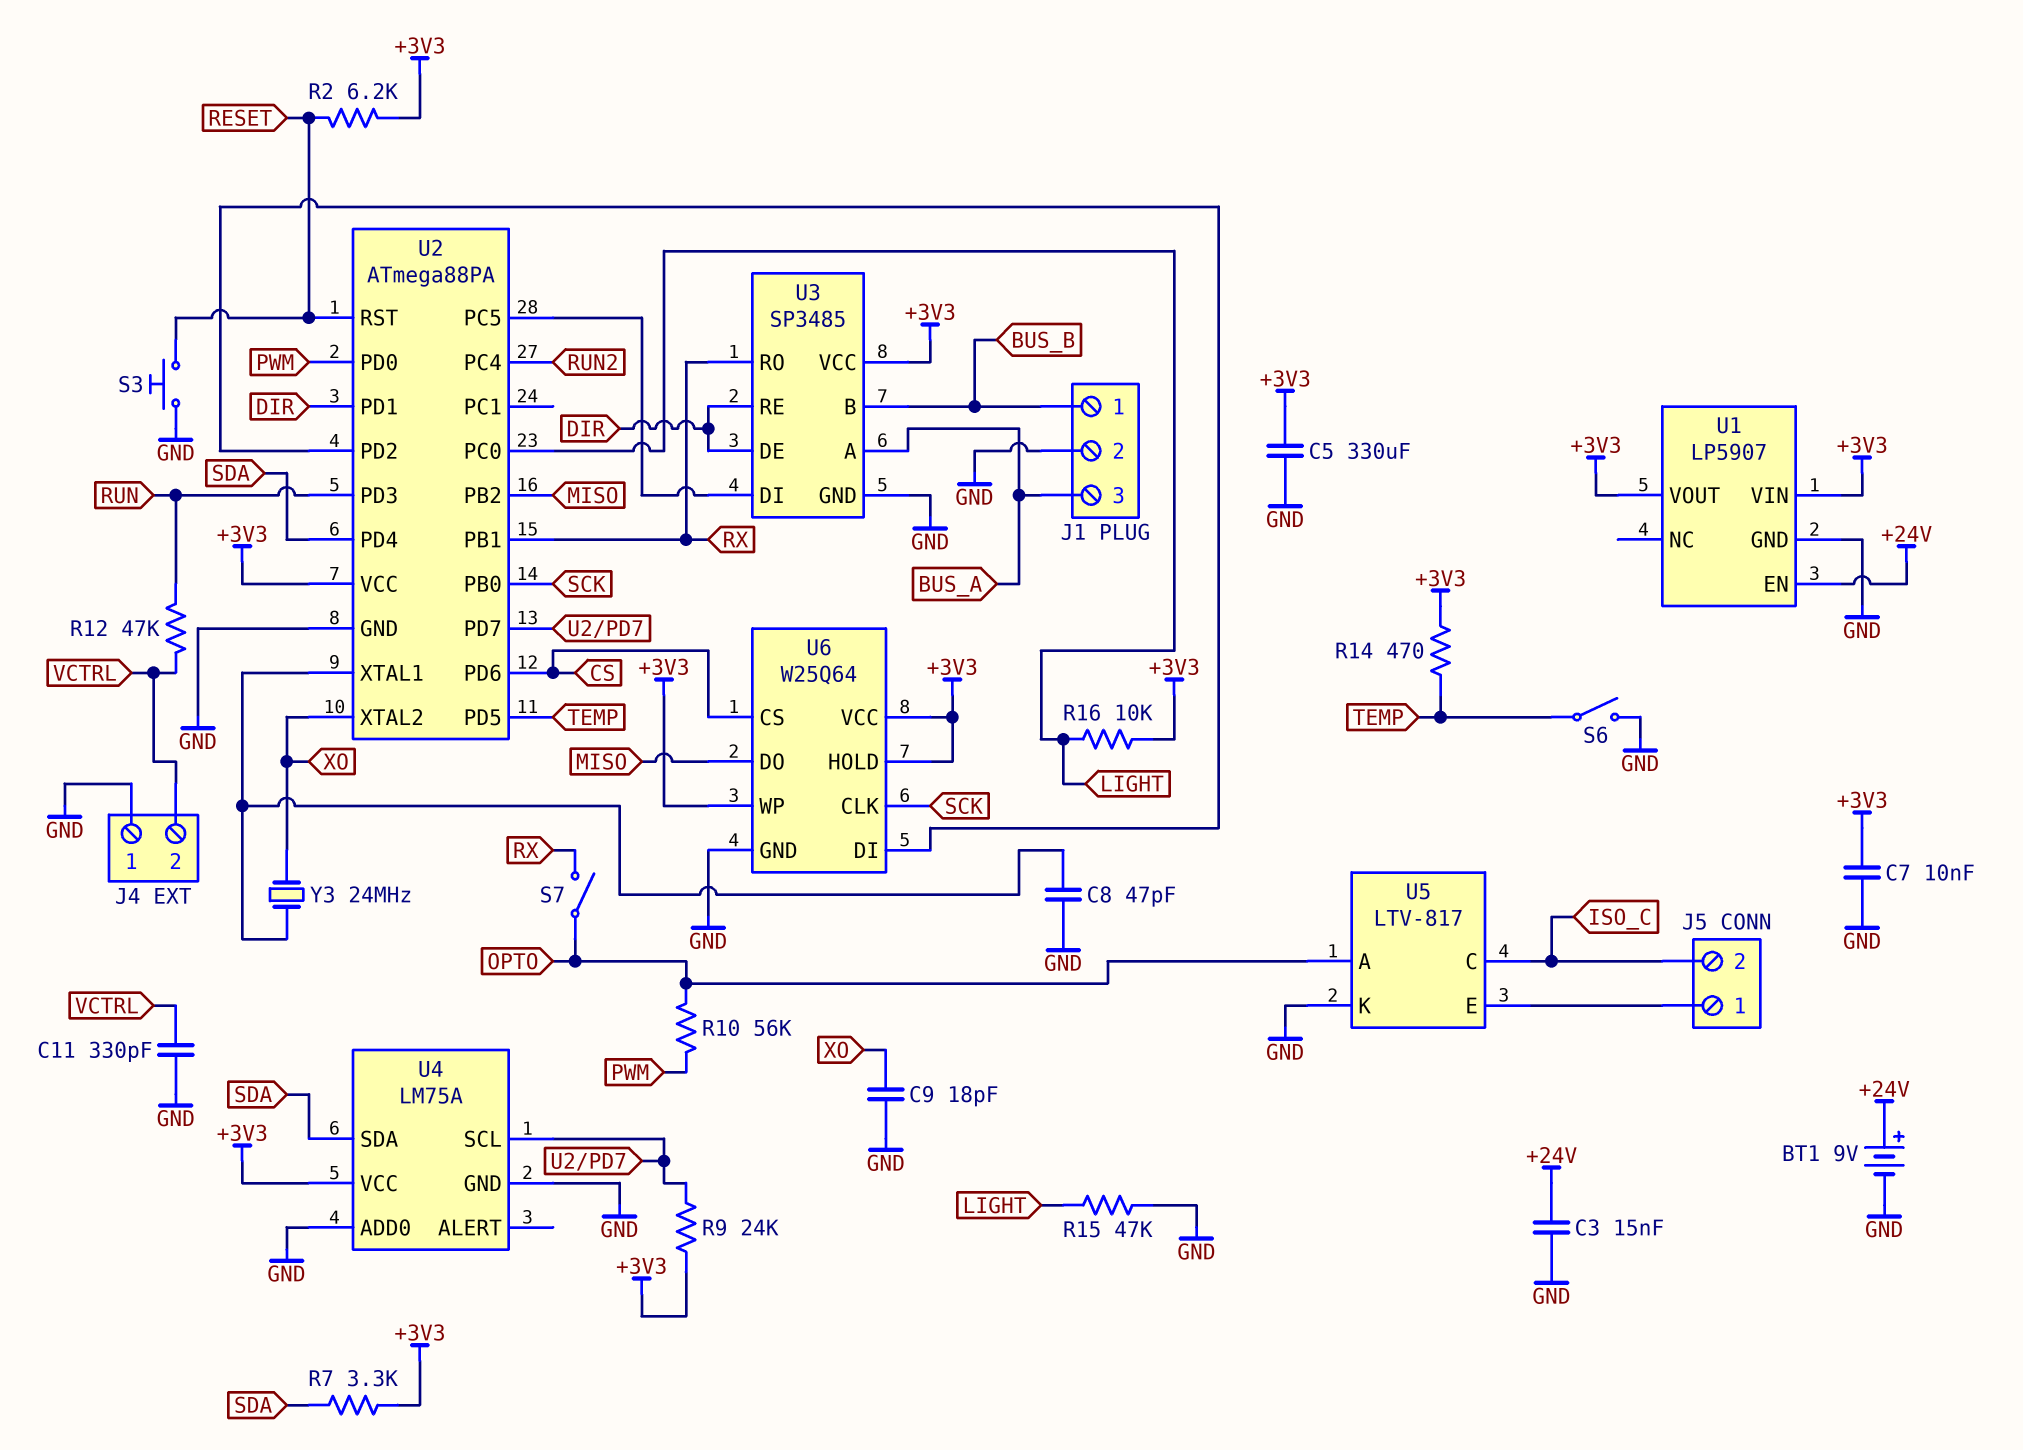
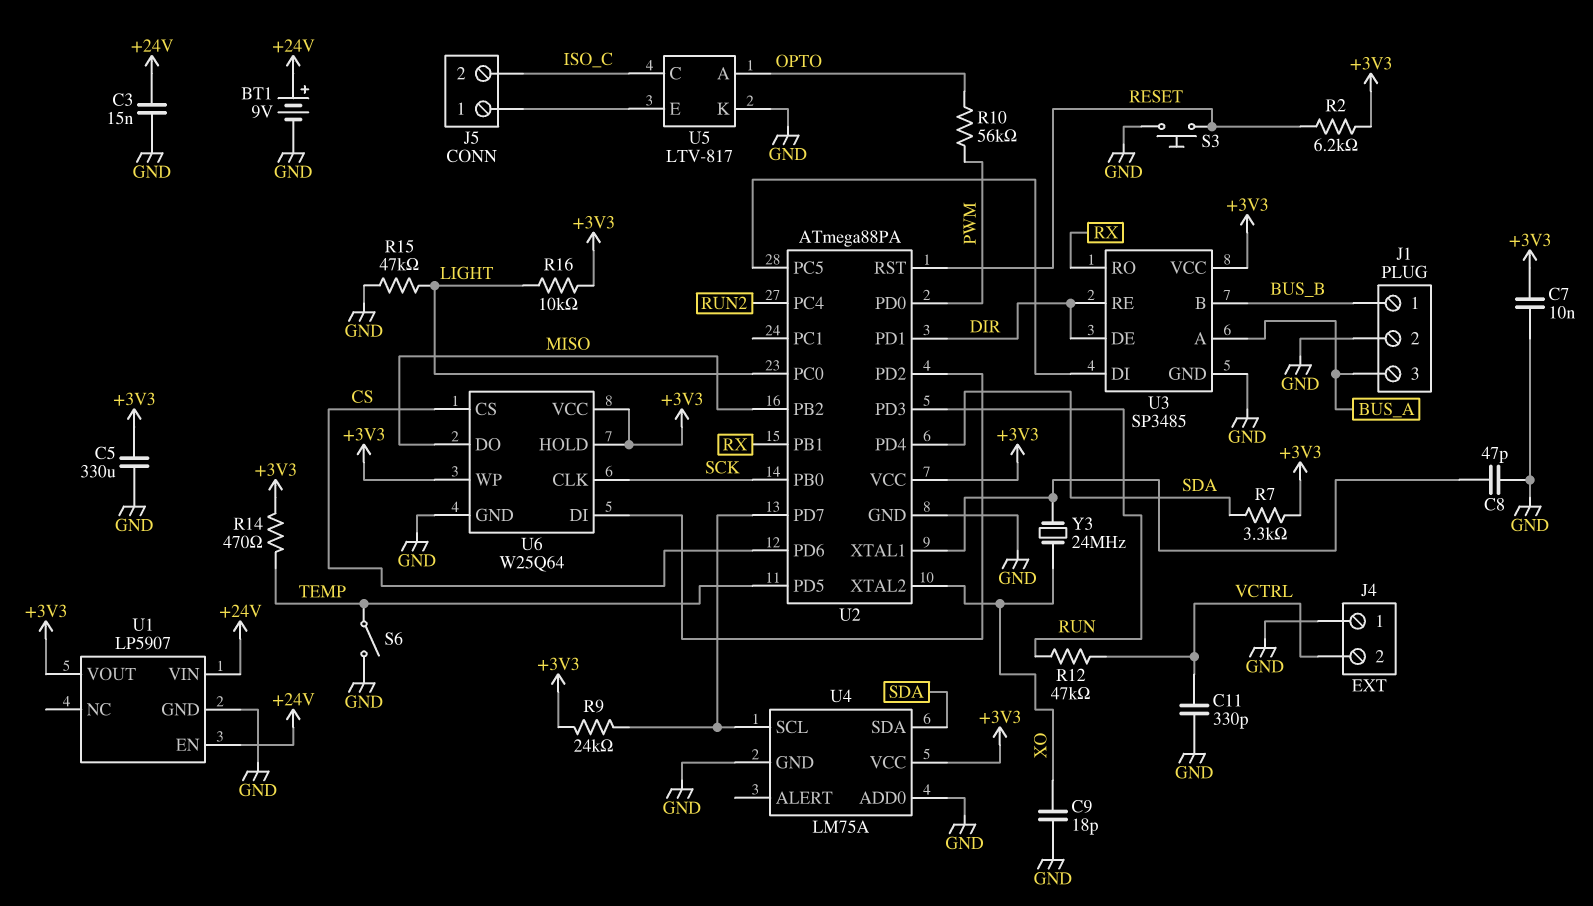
S7: switch (OPTO, RX) -> none
U1 pin VIN: +3V3 -> +24V

